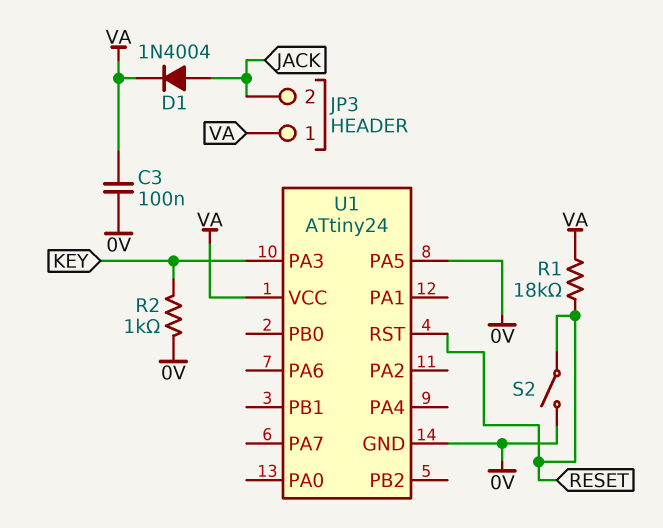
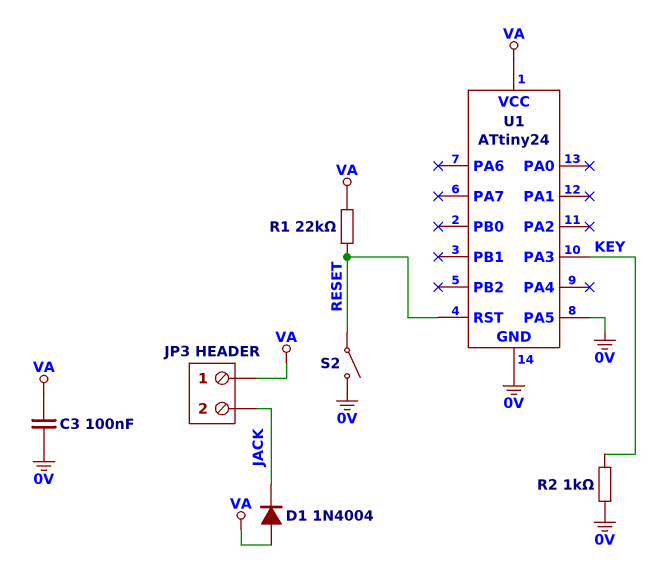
D1: diode 1N4004 (A JACK, K VA) -> diode 1N4004 (A VA, K JACK)
R1: 18k (RESET, VA) -> 22k (RESET, VA)

